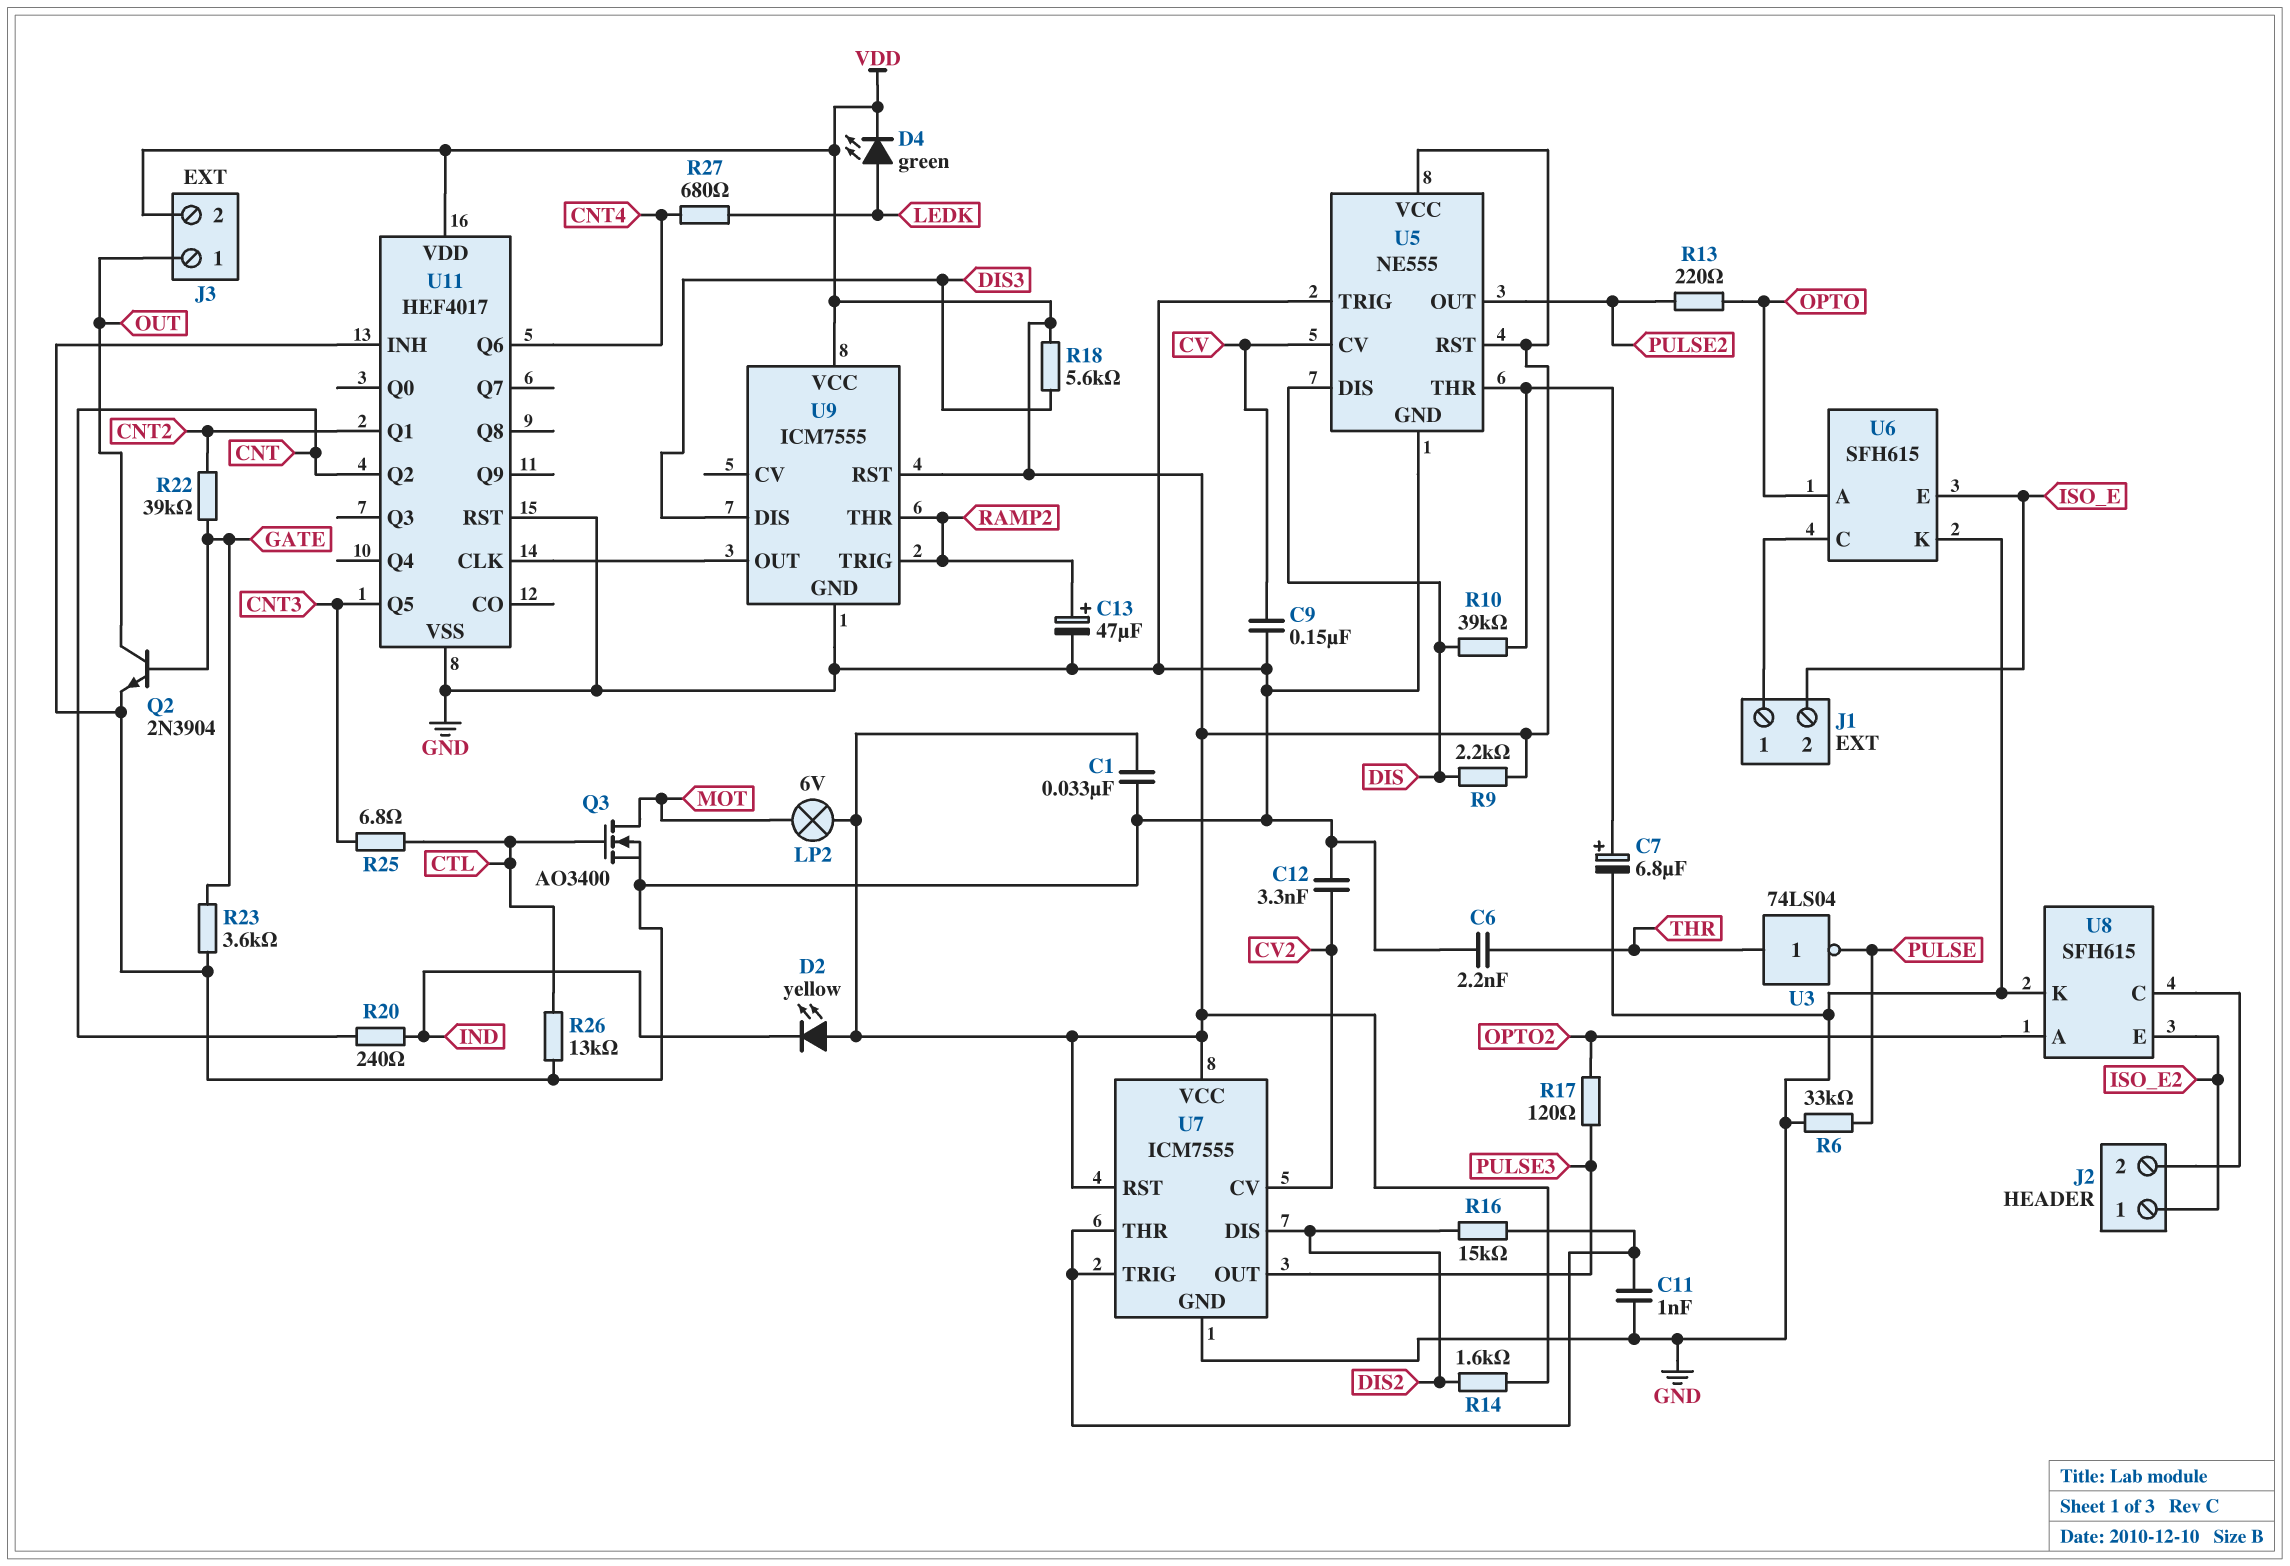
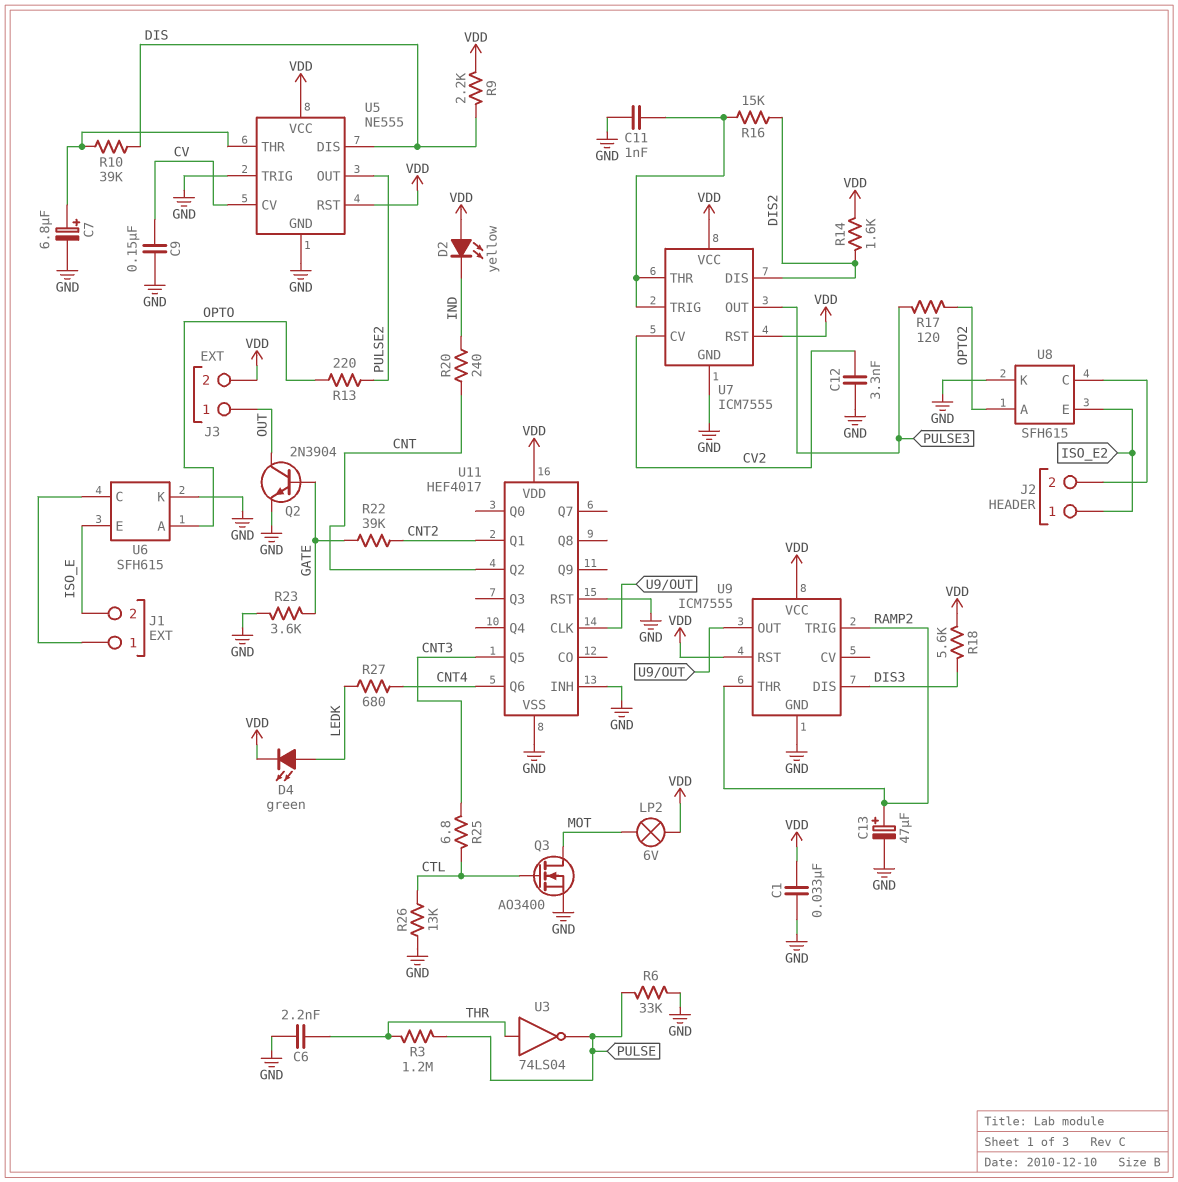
R3: none -> 1.2M (PULSE, THR)

